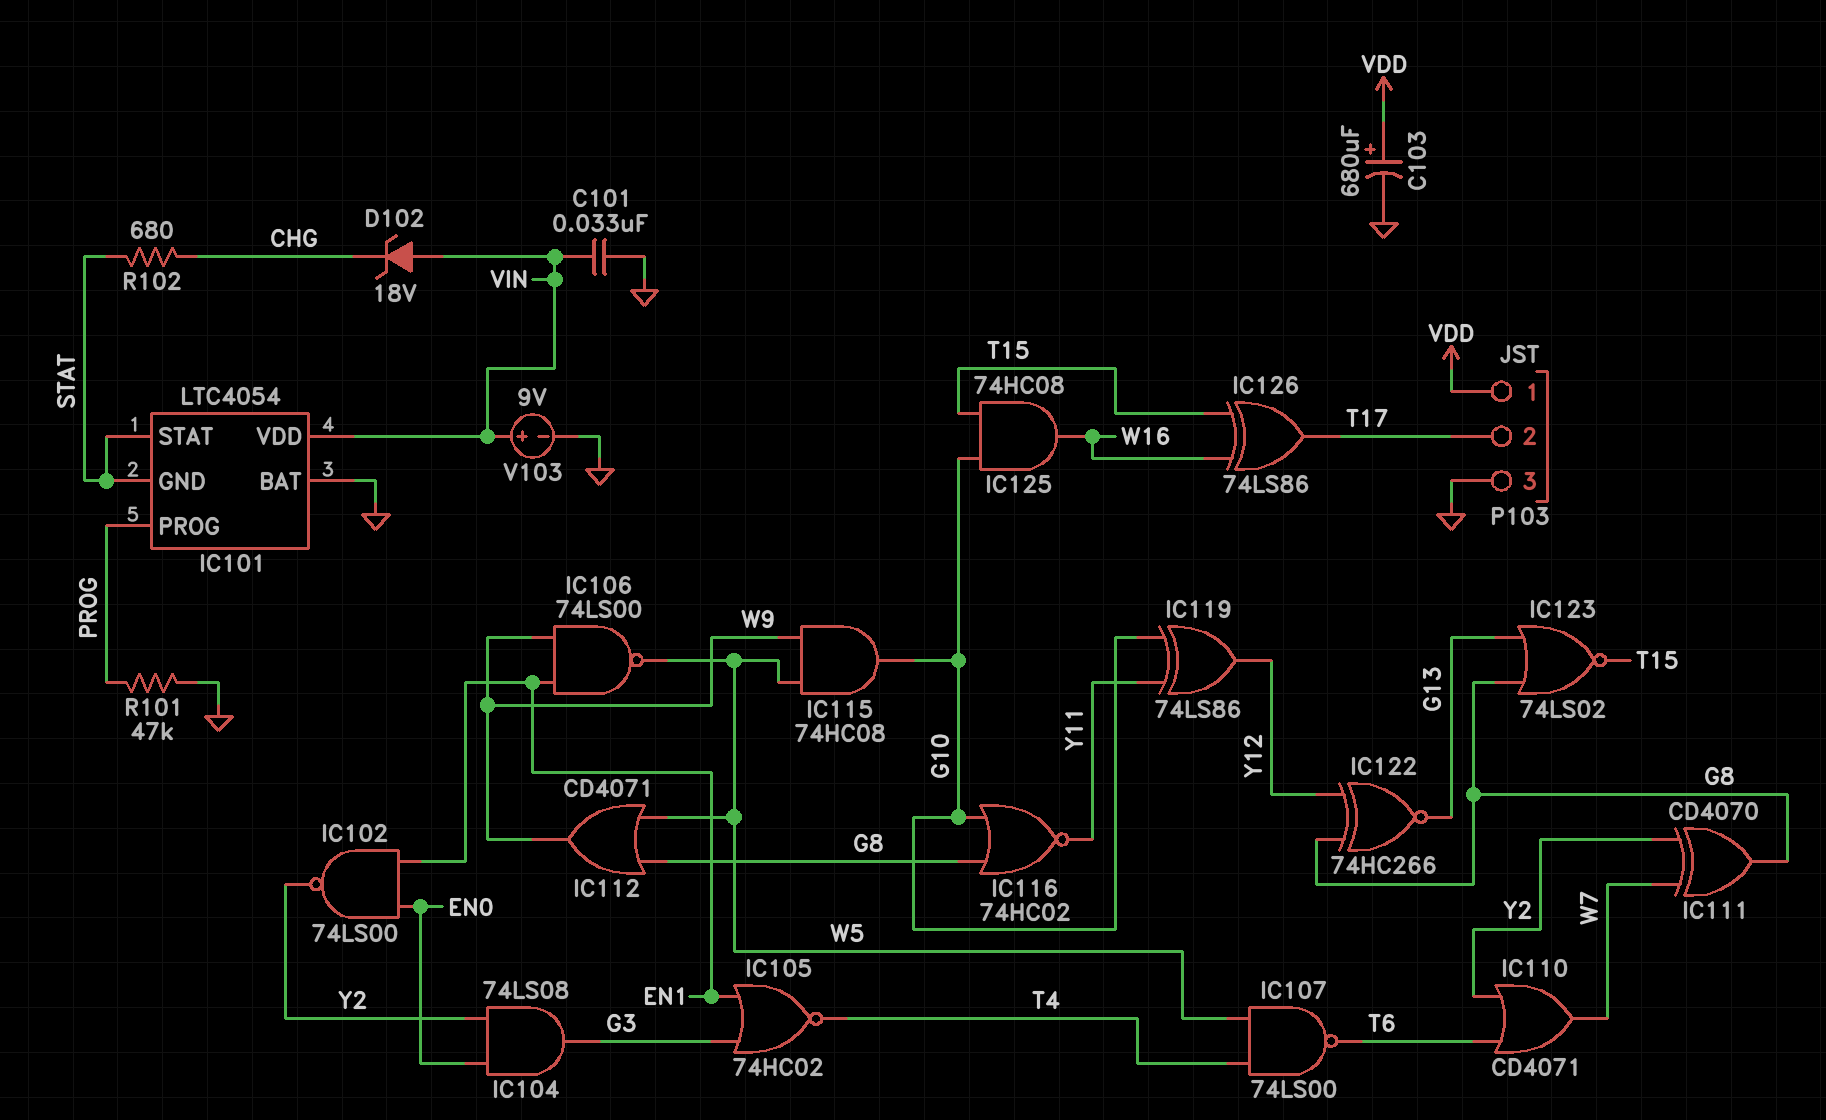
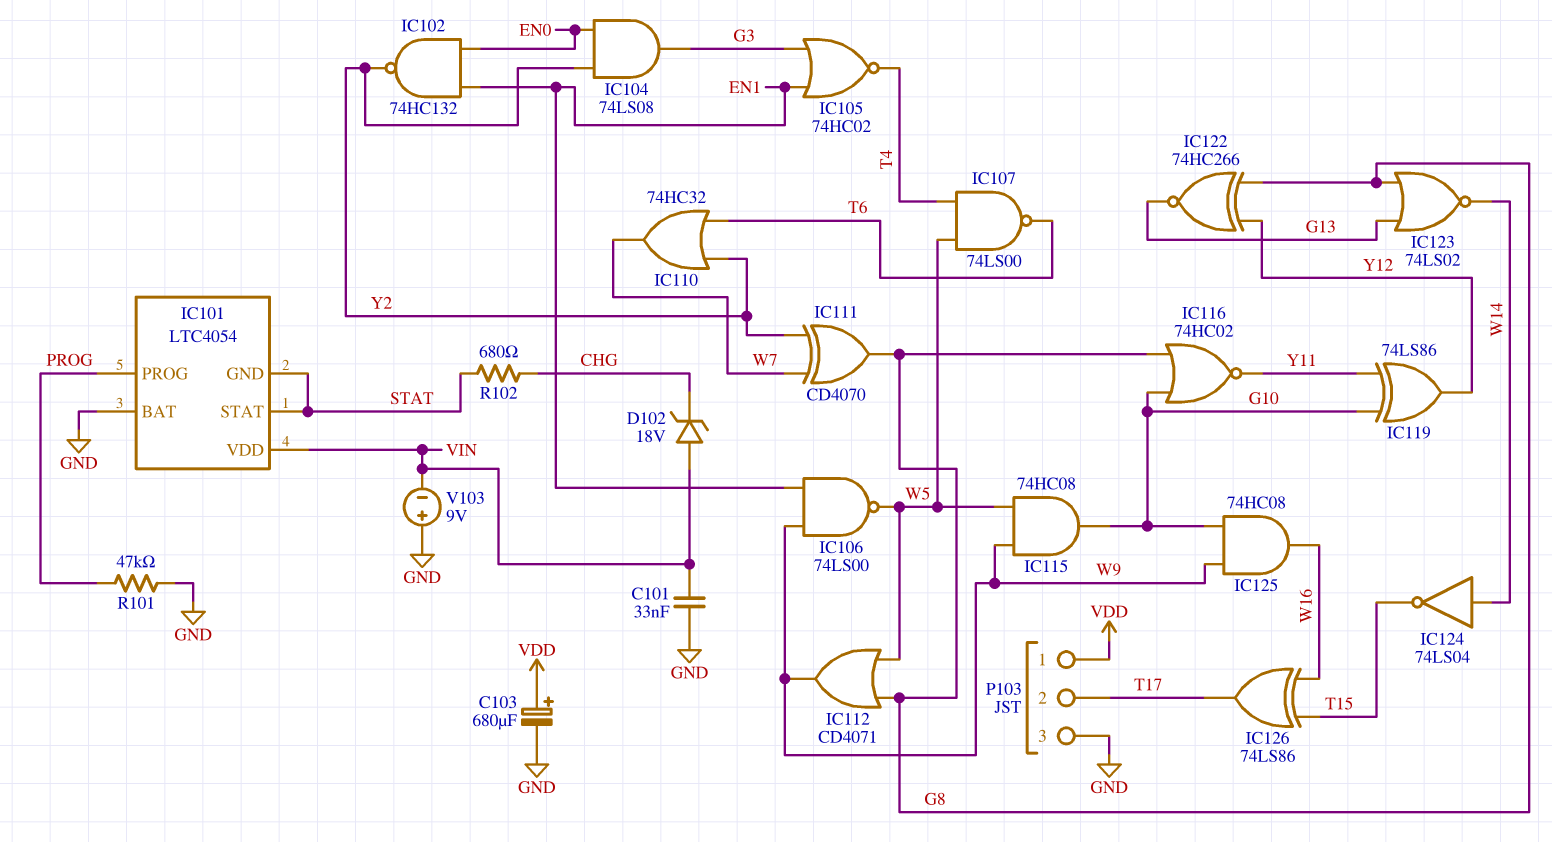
IC102: NAND 74LS00 (in EN0, in EN1, out Y2) -> NAND 74HC132 (in EN0, in EN1, out Y2)
IC110: OR CD4071 (in T6, in Y2, out W7) -> OR 74HC32 (in T6, in Y2, out W7)
IC123: NOR 74LS02 (in G8, in G13, out T15) -> NOR 74LS02 (in G8, in G13, out W14)
IC124: none -> NOT 74LS04 (in W14, out T15)
IC125: AND 74HC08 (in G10, in T15, out W16) -> AND 74HC08 (in G10, in W9, out W16)
V103: 9V (plus VIN, minus GND) -> 9V (plus GND, minus VIN)

